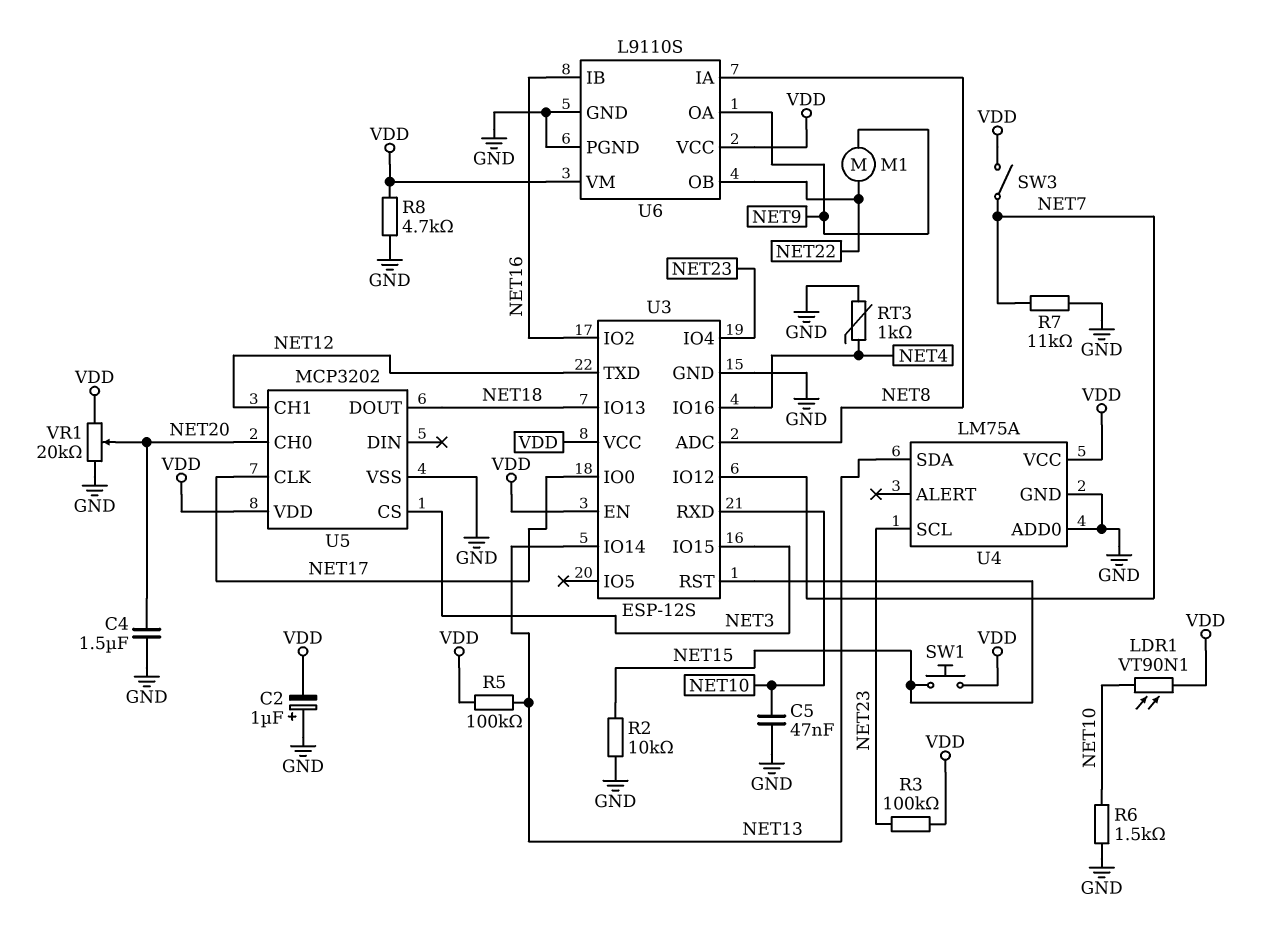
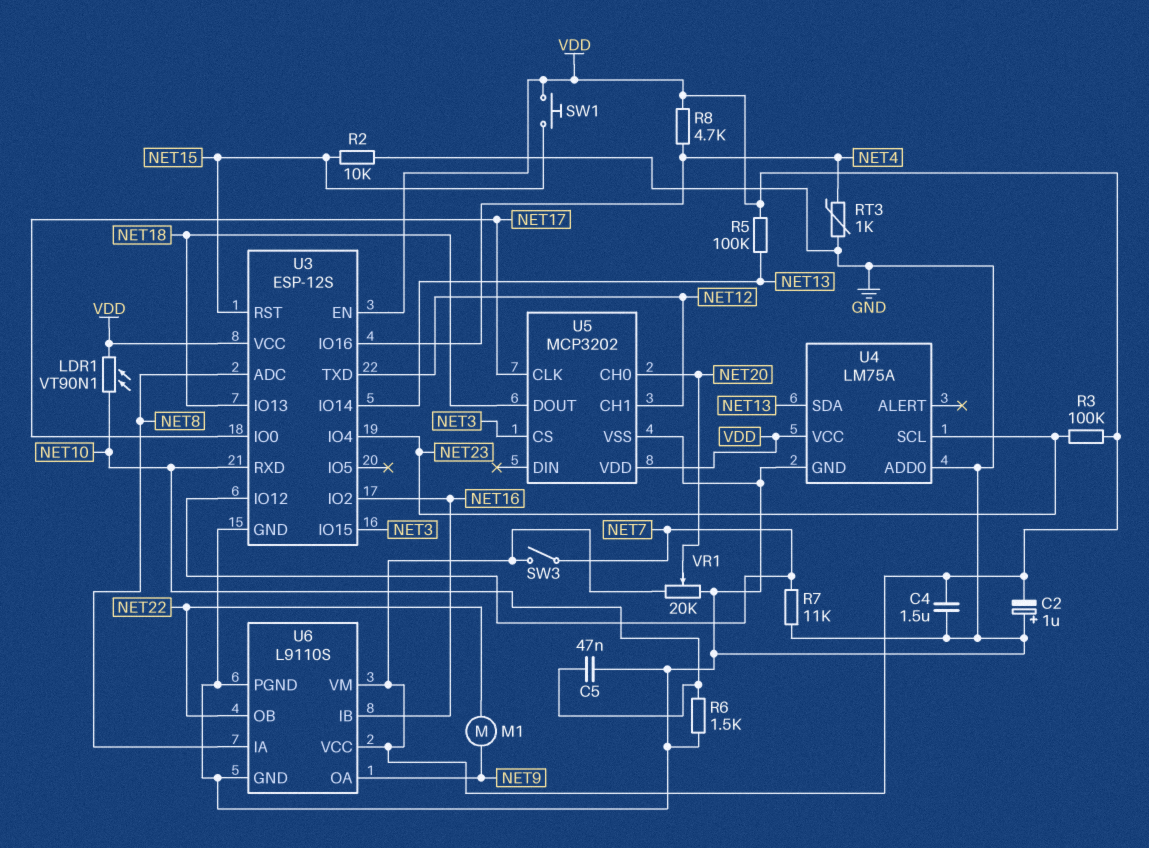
C4: 1.5uF (GND, NET20) -> 1.5uF (GND, VDD)
R8: 4.7k (GND, VDD) -> 4.7k (NET4, VDD)

